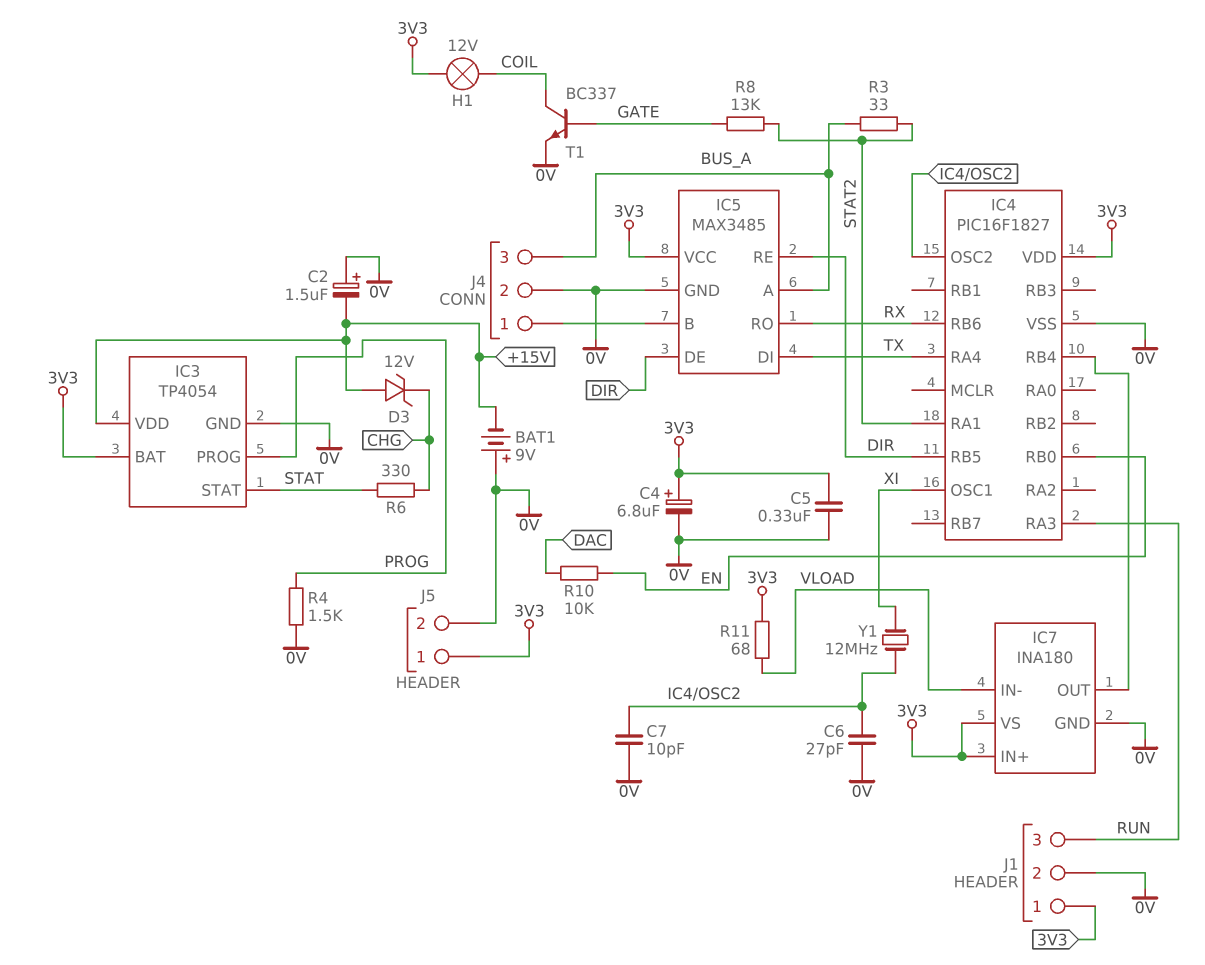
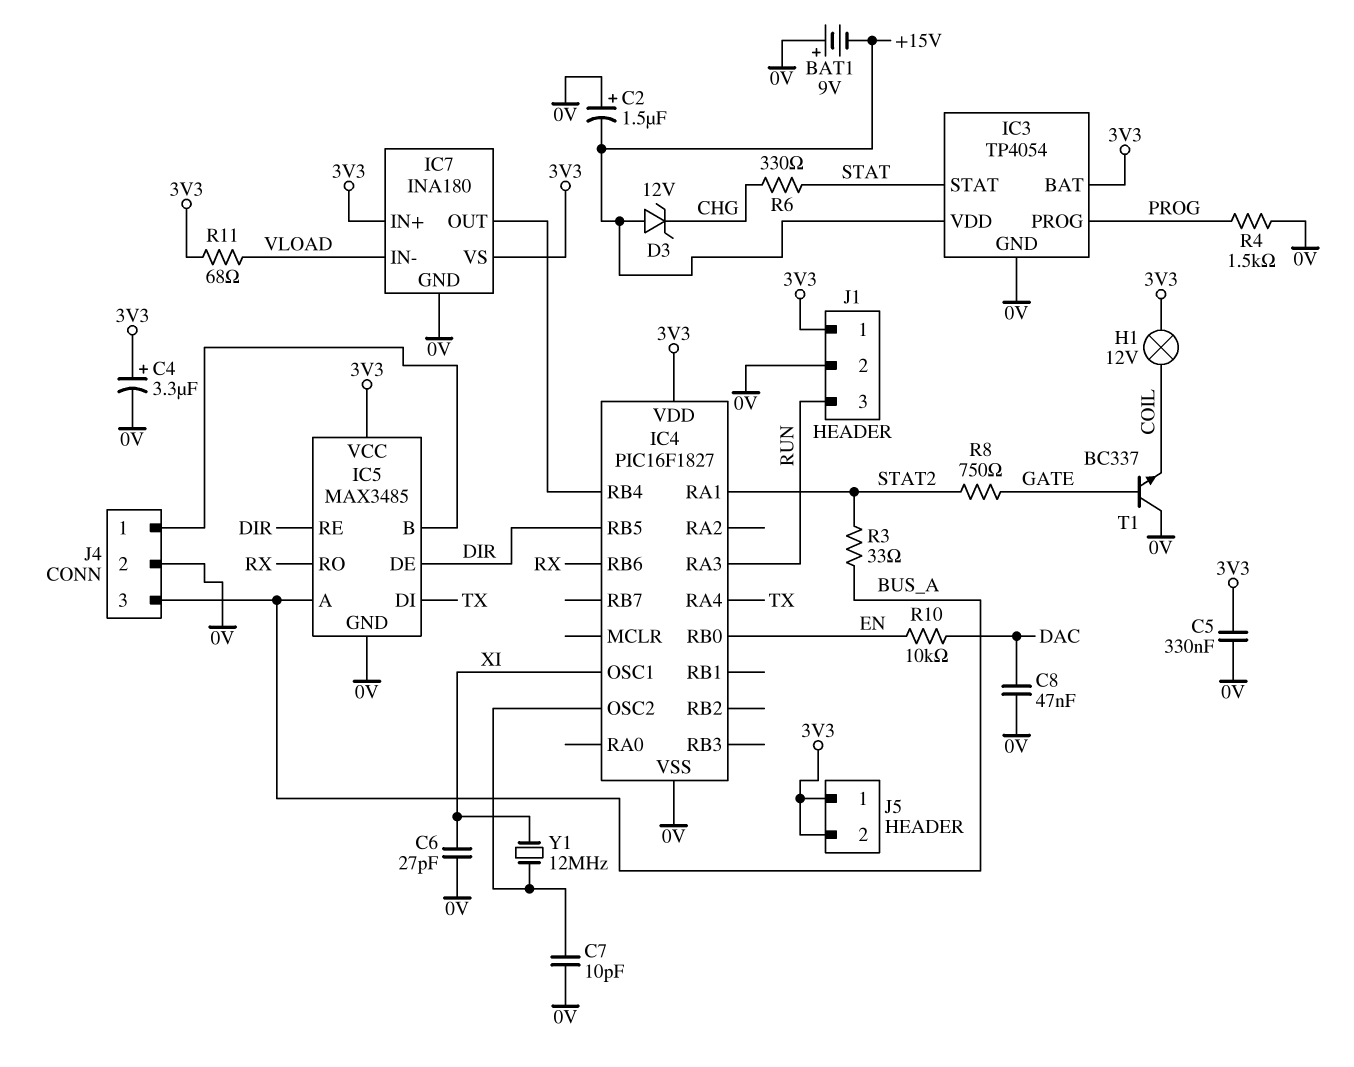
C4: 6.8uF (plus 3V3, minus 0V) -> 3.3uF (plus 3V3, minus 0V)
C6: 27pF (0V, IC4/OSC2) -> 27pF (0V, XI)
C8: none -> 47nF (0V, DAC)
J5 pin 2: 0V -> 3V3
R8: 13k (GATE, STAT2) -> 750 (GATE, STAT2)
T1: NPN BC337 (B GATE, C COIL, E 0V) -> NPN BC337 (B GATE, C 0V, E COIL)

